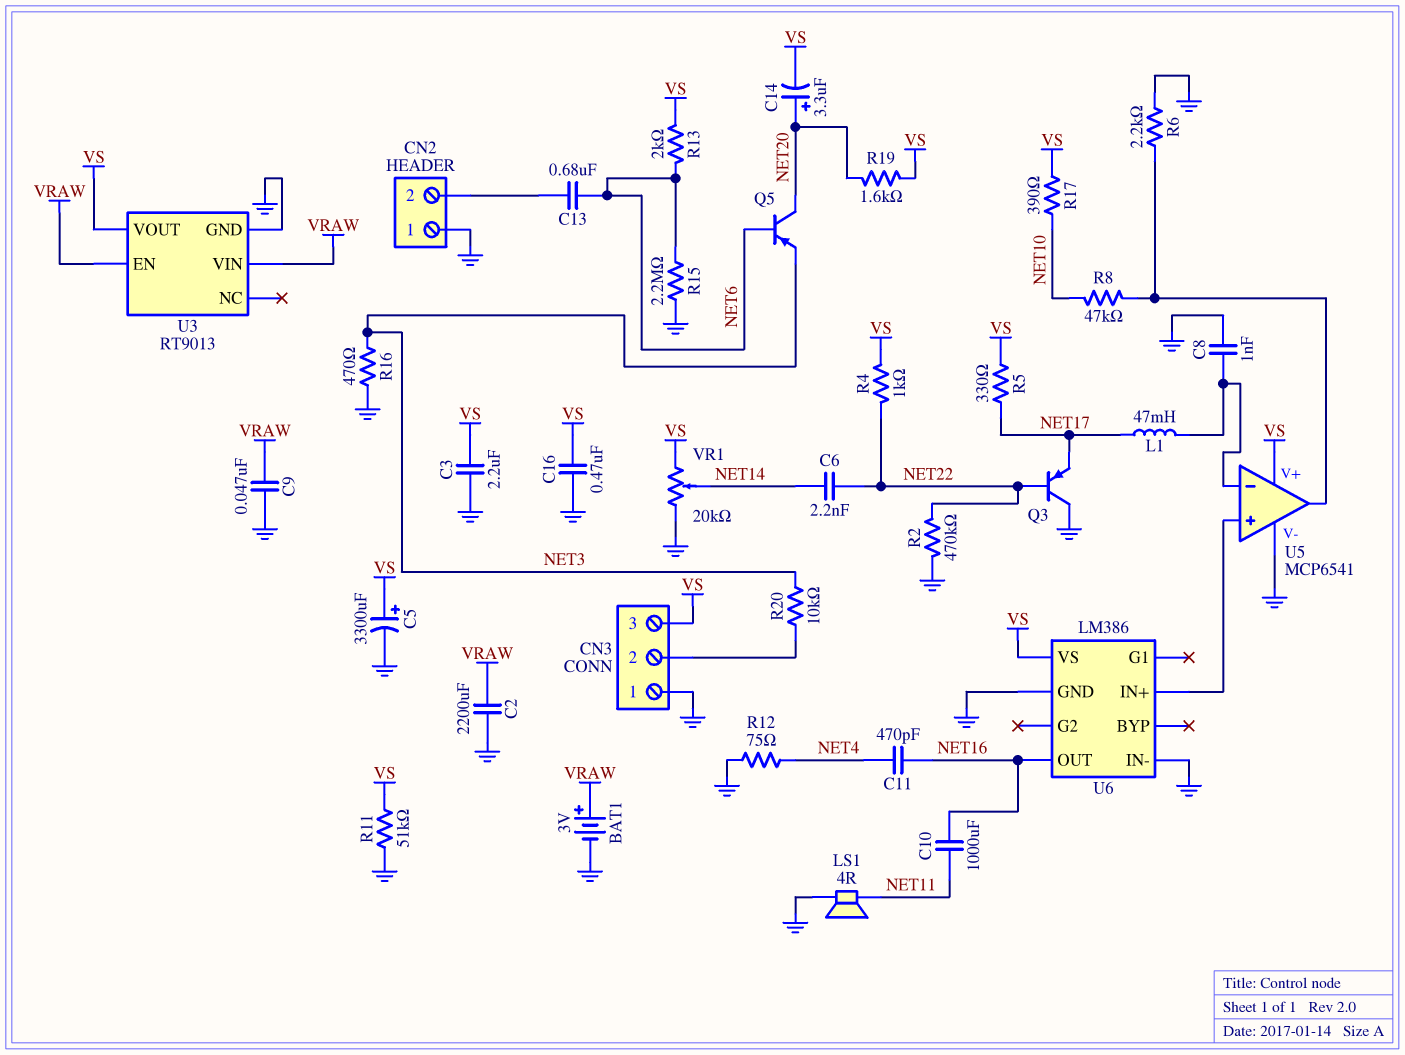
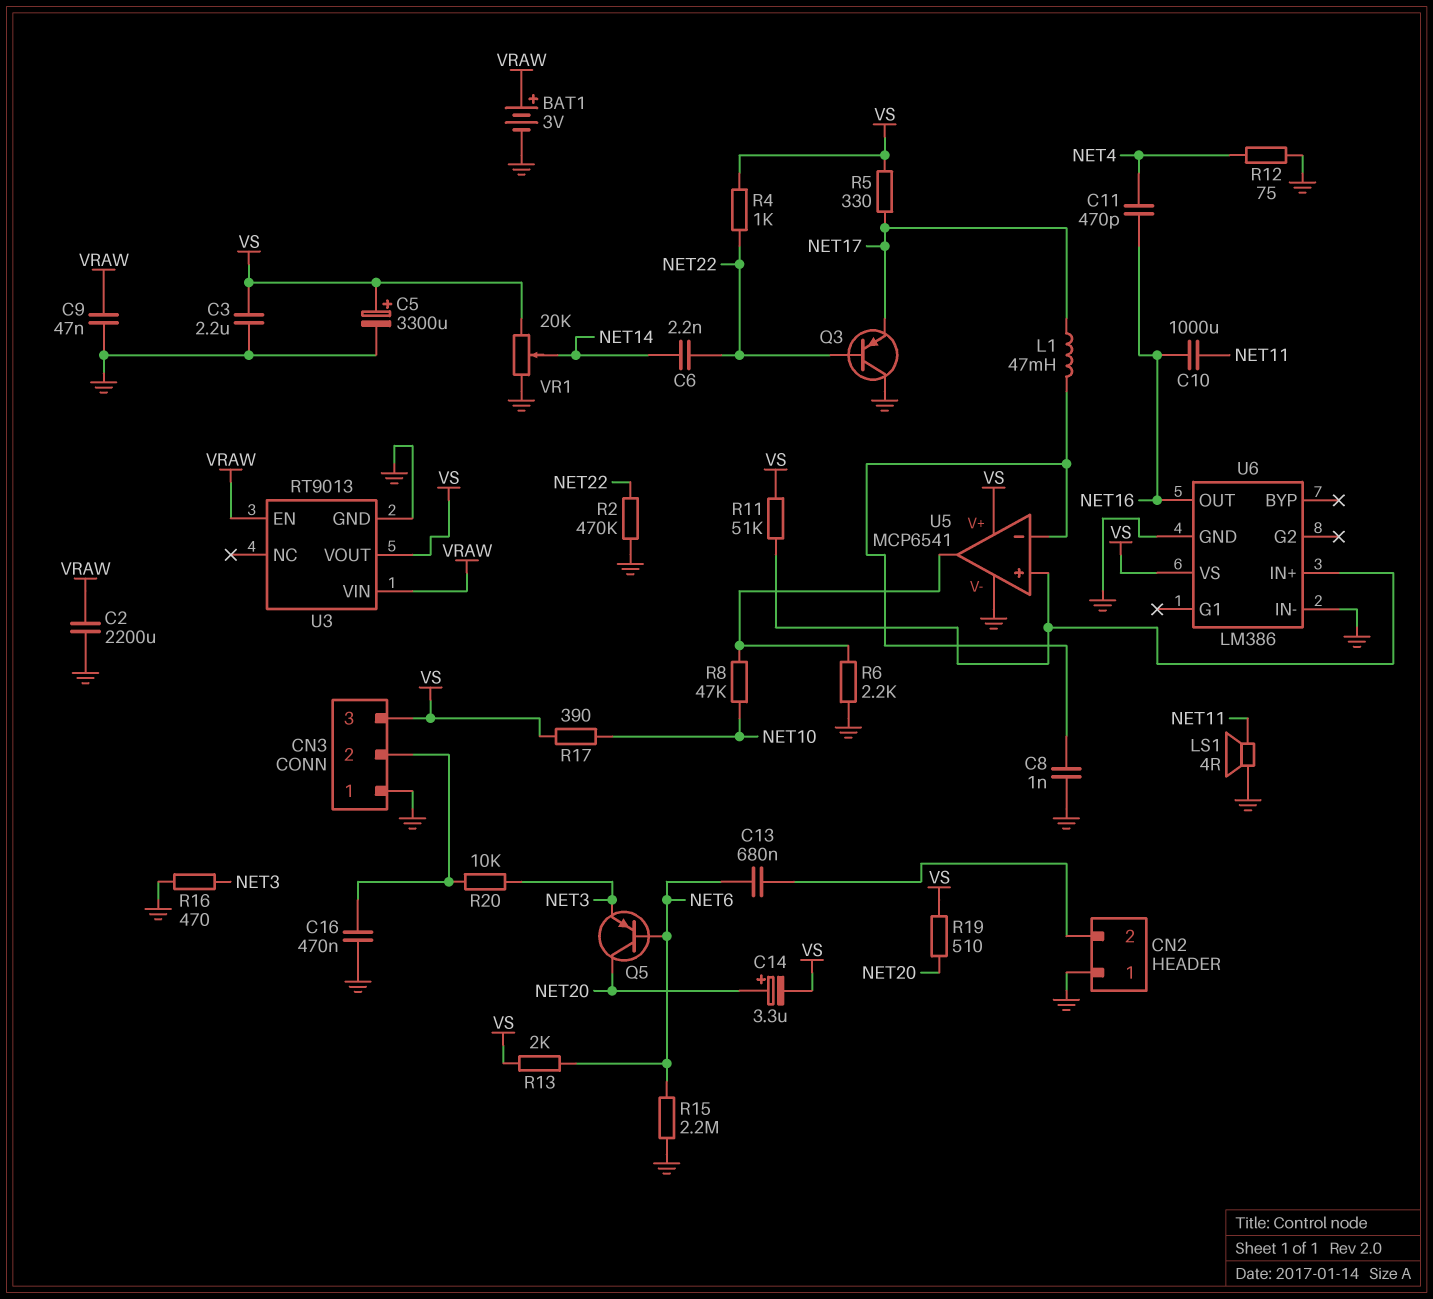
C16: 470nF (GND, VS) -> 470nF (CN3/2, GND)
R11: 51k (GND, VS) -> 51k (U5/in+, VS)
R19: 1.6k (NET20, VS) -> 510 (NET20, VS)

